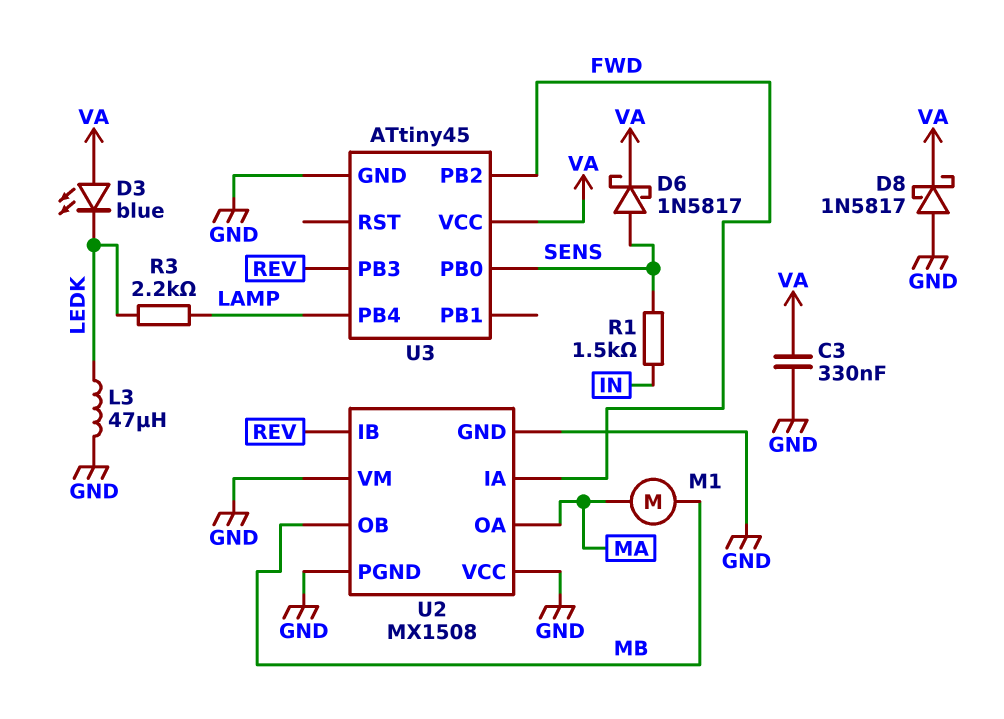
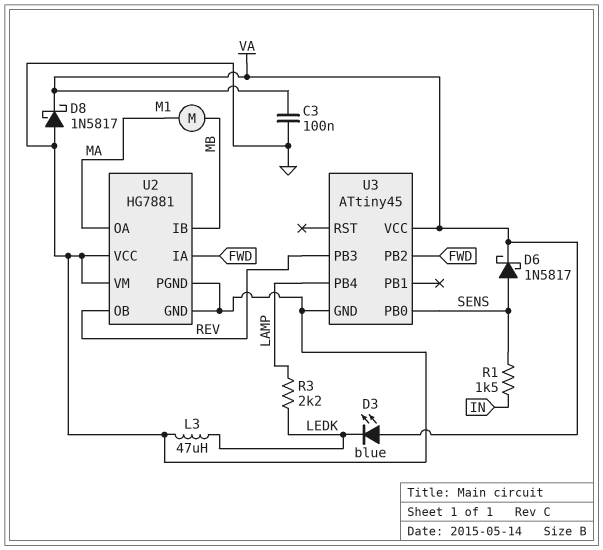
C3: 330nF (GND, VA) -> 100nF (GND, VA)
U2: MX1508 -> HG7881
U2 pin IB: REV -> MB
U2 pin OB: MB -> REV

